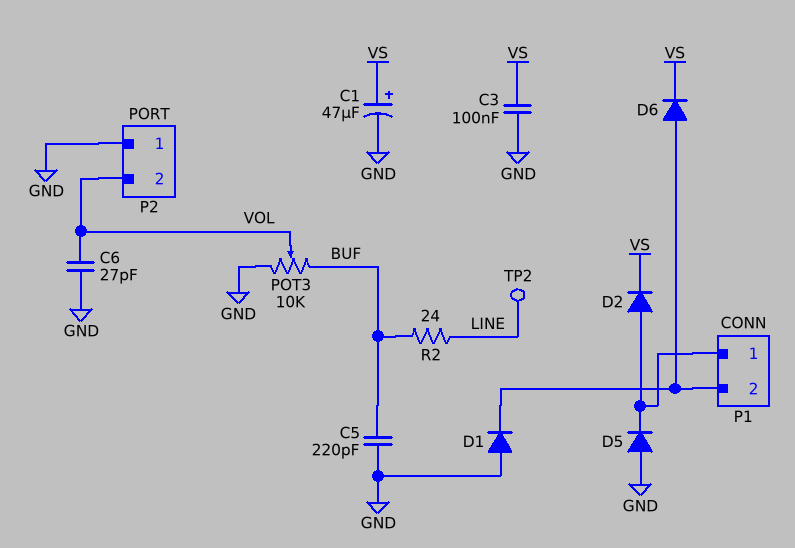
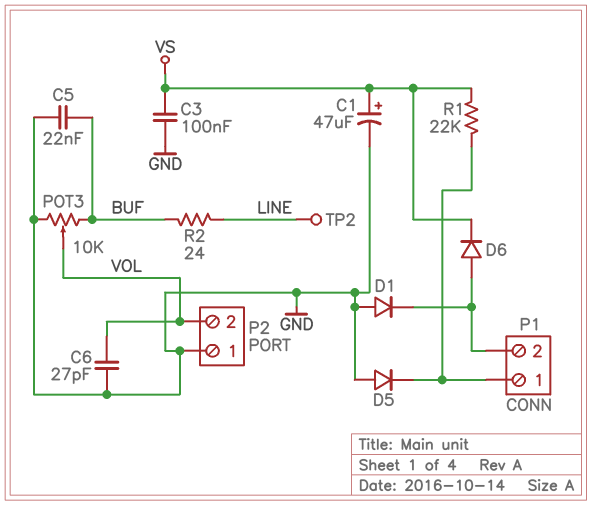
C5: 220pF (BUF, GND) -> 22nF (BUF, GND)
D2: diode (A P1/1, K VS) -> none
R1: none -> 22k (P1/1, VS)

